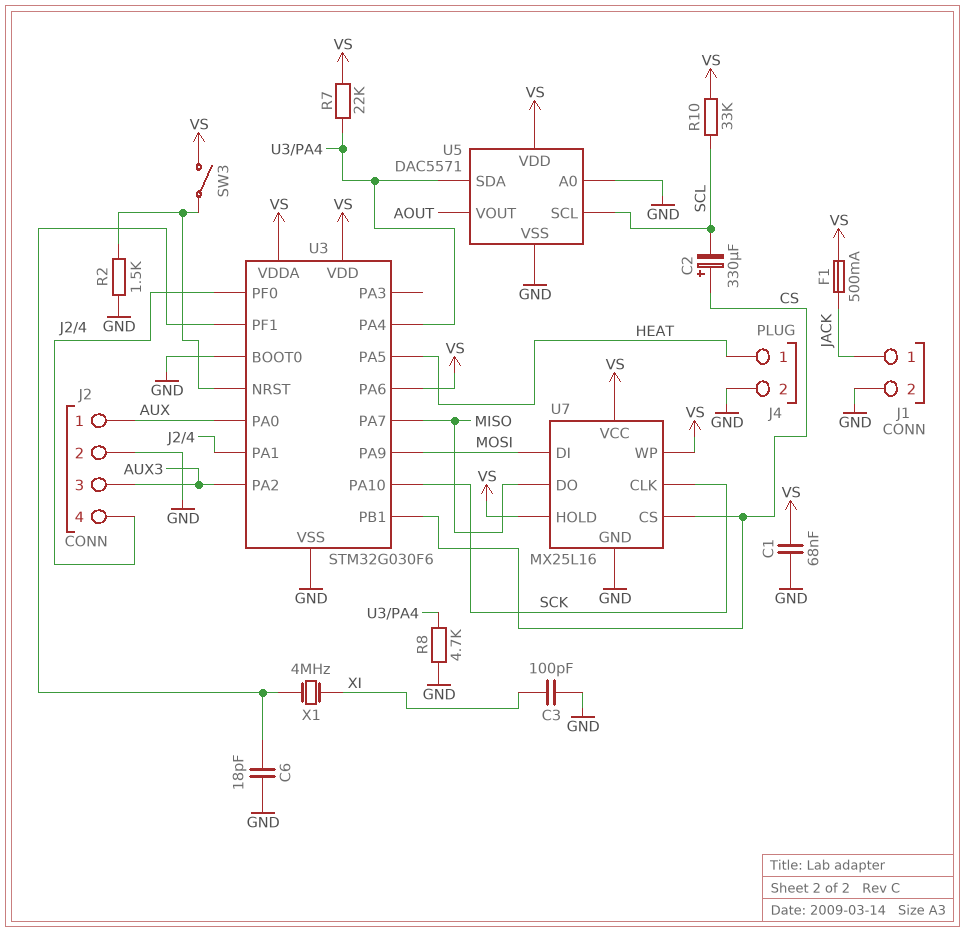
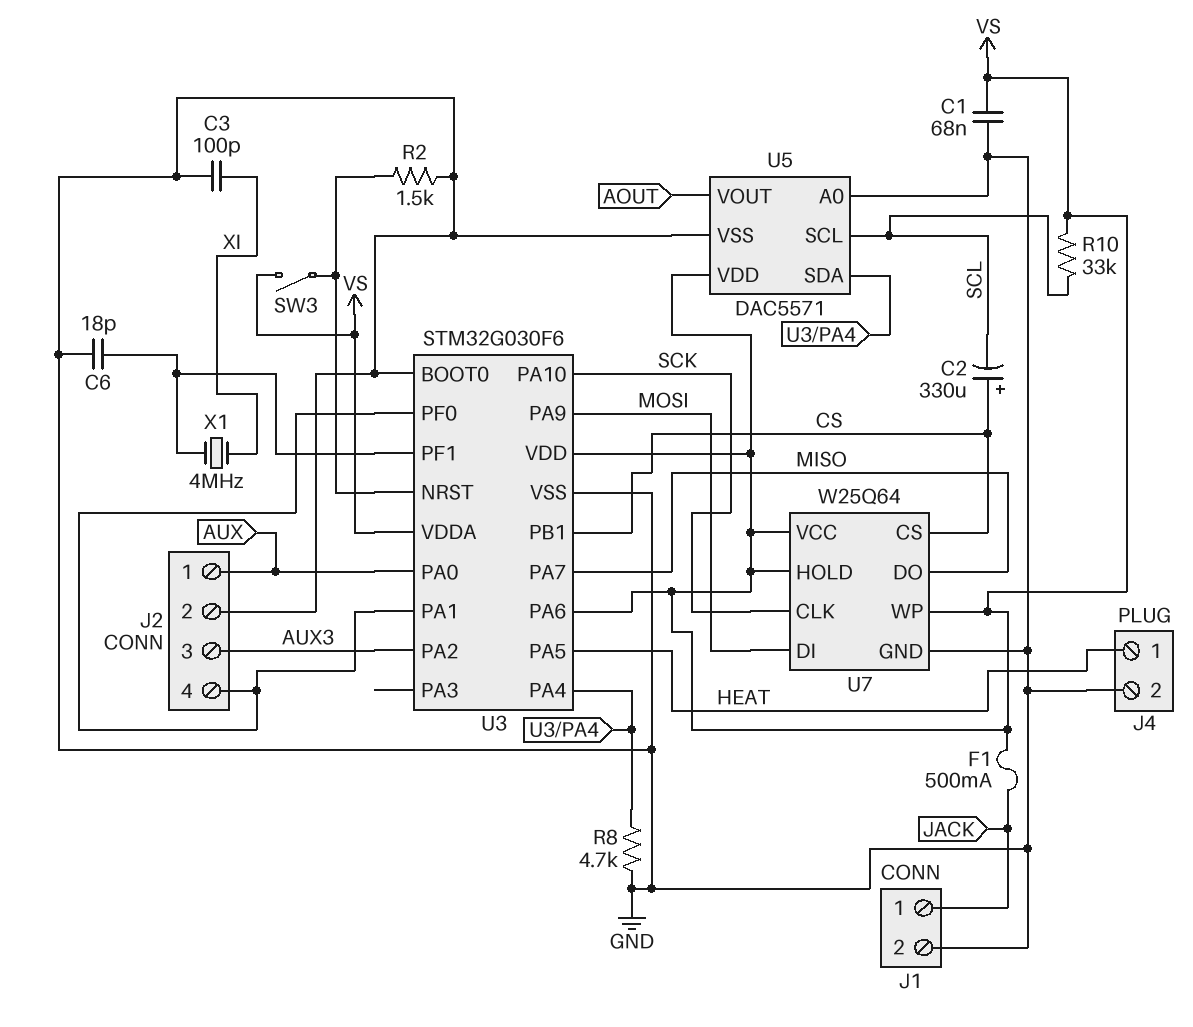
R7: 22k (U3/PA4, VS) -> none
U7: MX25L16 -> W25Q64

